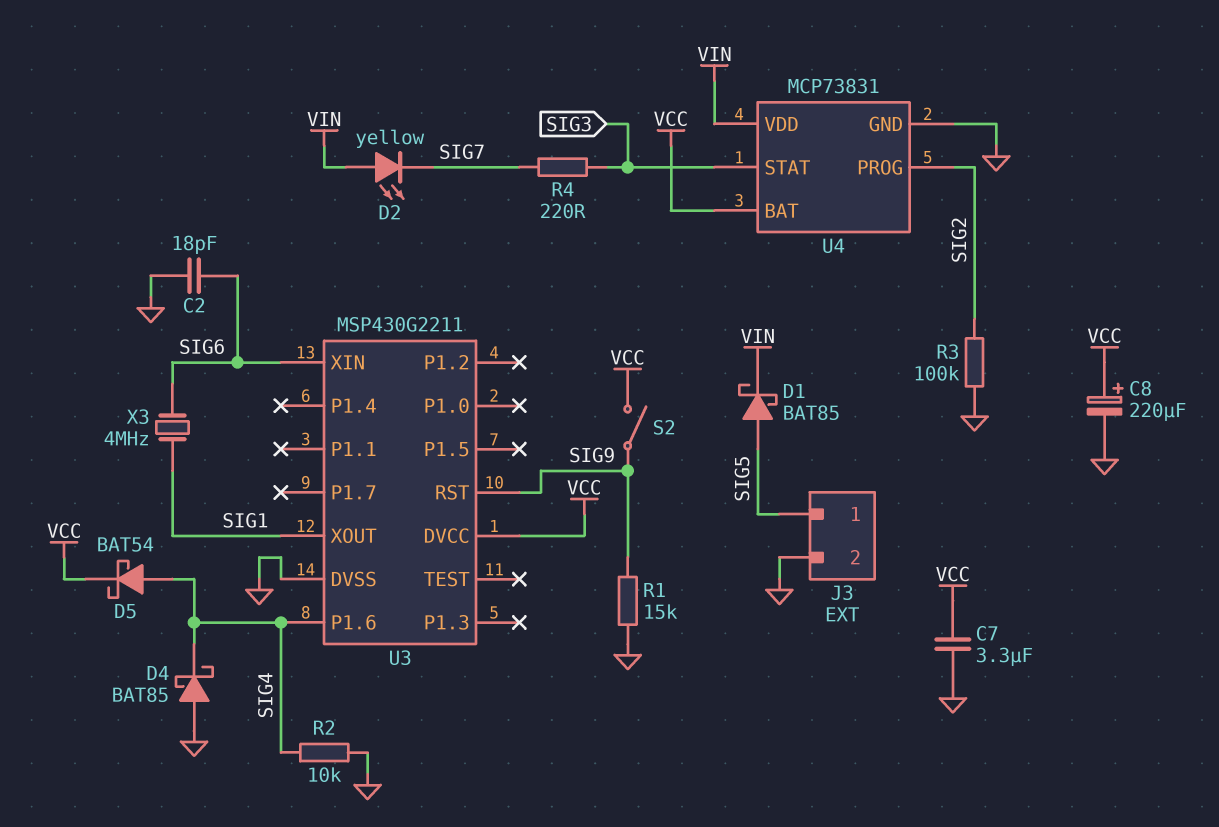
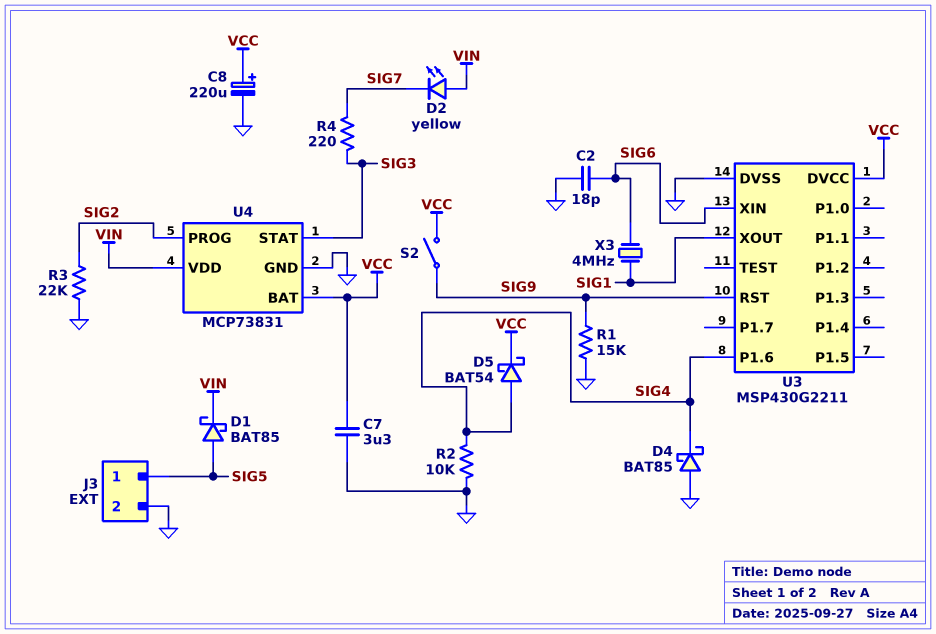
R3: 100k (GND, SIG2) -> 22k (GND, SIG2)

